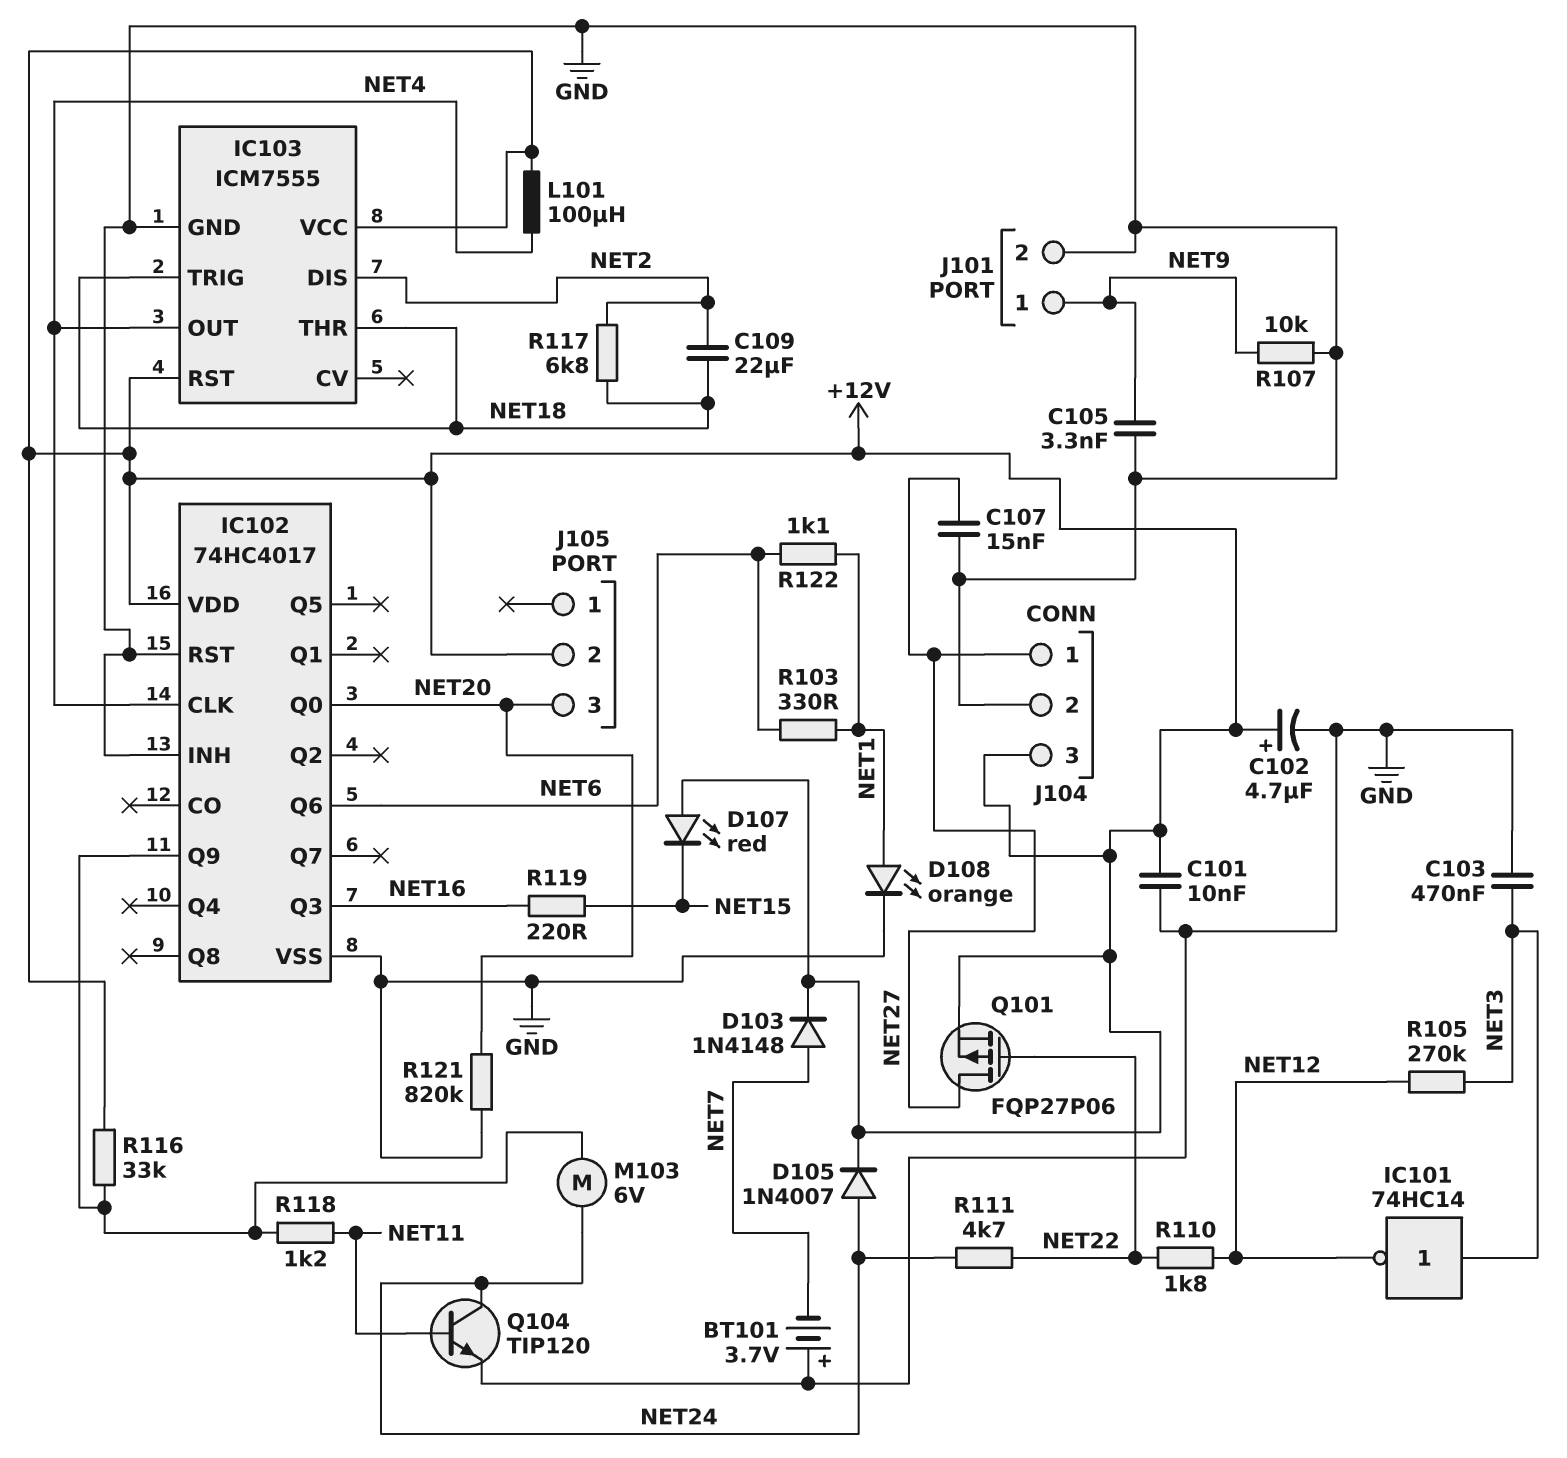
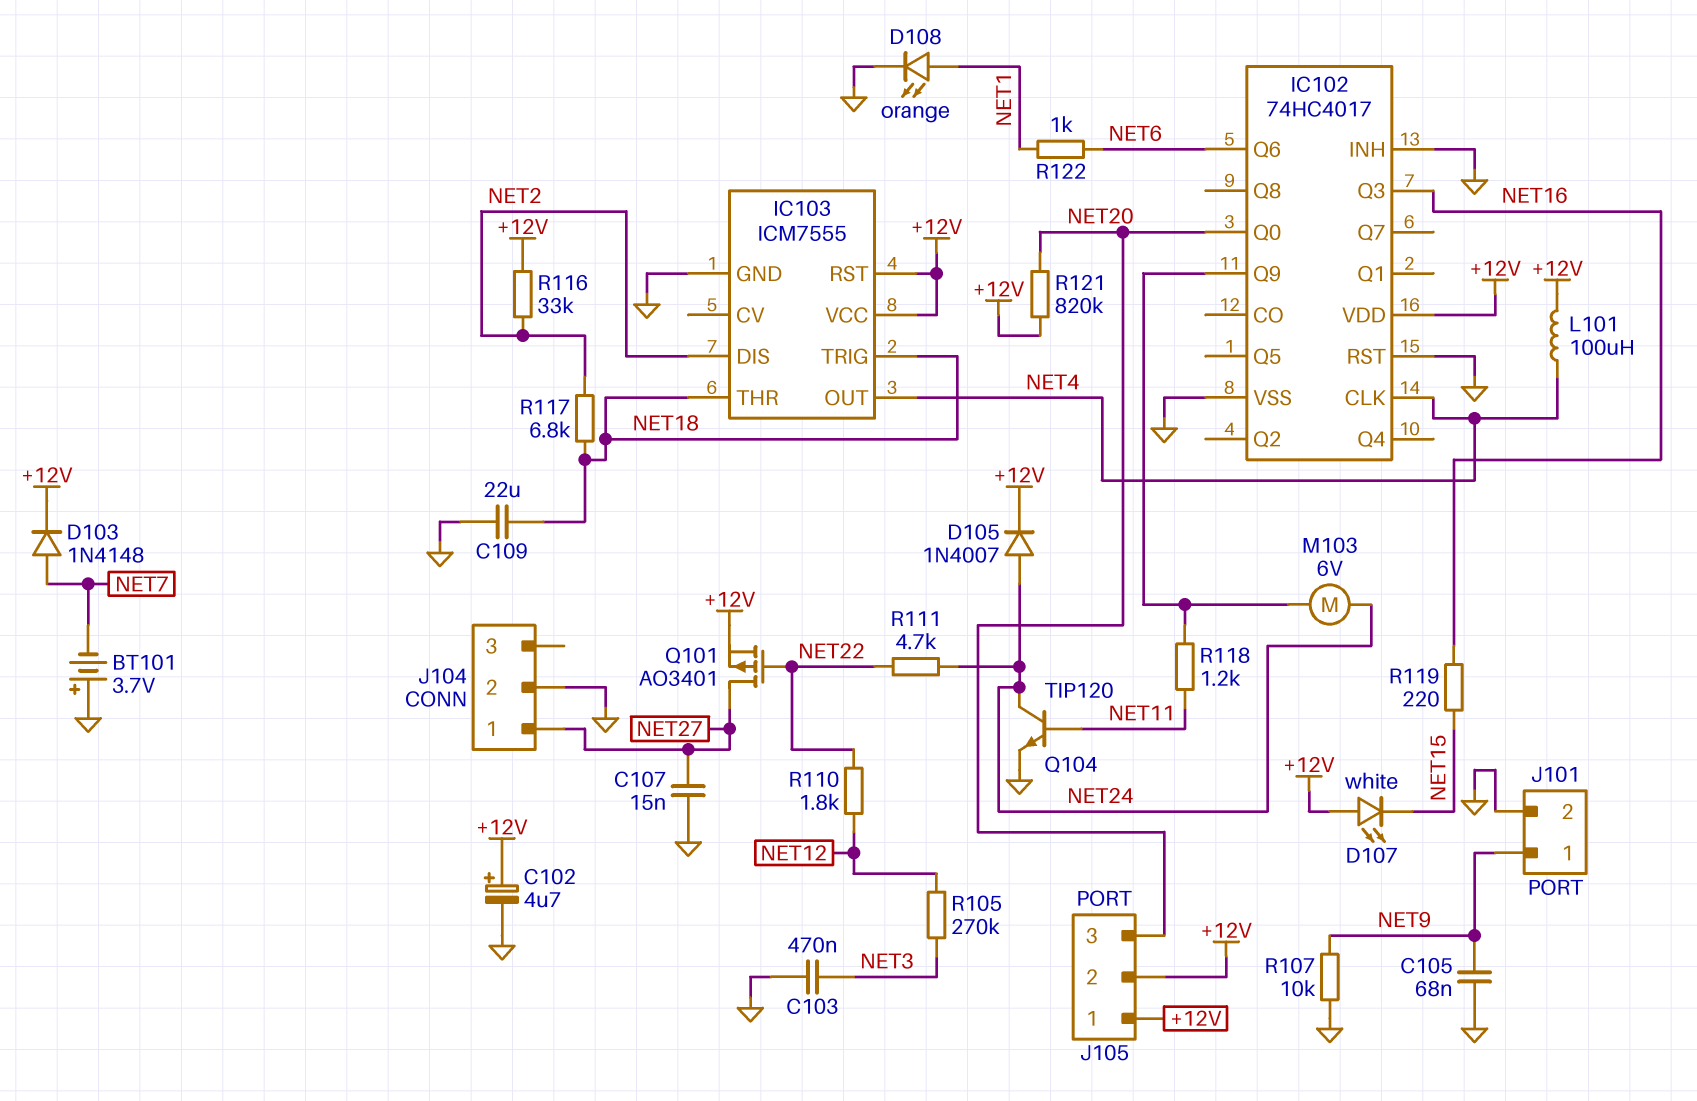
C101: 10nF (+12V, GND) -> none
C105: 3.3nF (GND, NET9) -> 68nF (GND, NET9)
C109: 22uF (NET2, NET18) -> 22uF (GND, NET18)
D107: LED red (A +12V, K NET15) -> LED white (A +12V, K NET15)
IC101: NOT 74HC14 (in NET3, out NET12) -> none
J104 pin 3: +12V -> none
J105 pin 1: none -> +12V
Q101: PMOS FQP27P06 (G NET22, D NET27, S +12V) -> PMOS AO3401 (G NET22, D NET27, S +12V)
R103: 330 (NET1, NET6) -> none
R116: 33k (+12V, IC102/Q9) -> 33k (+12V, NET2)
R121: 820k (GND, NET20) -> 820k (+12V, NET20)
R122: 1.1k (NET1, NET6) -> 1k (NET1, NET6)

